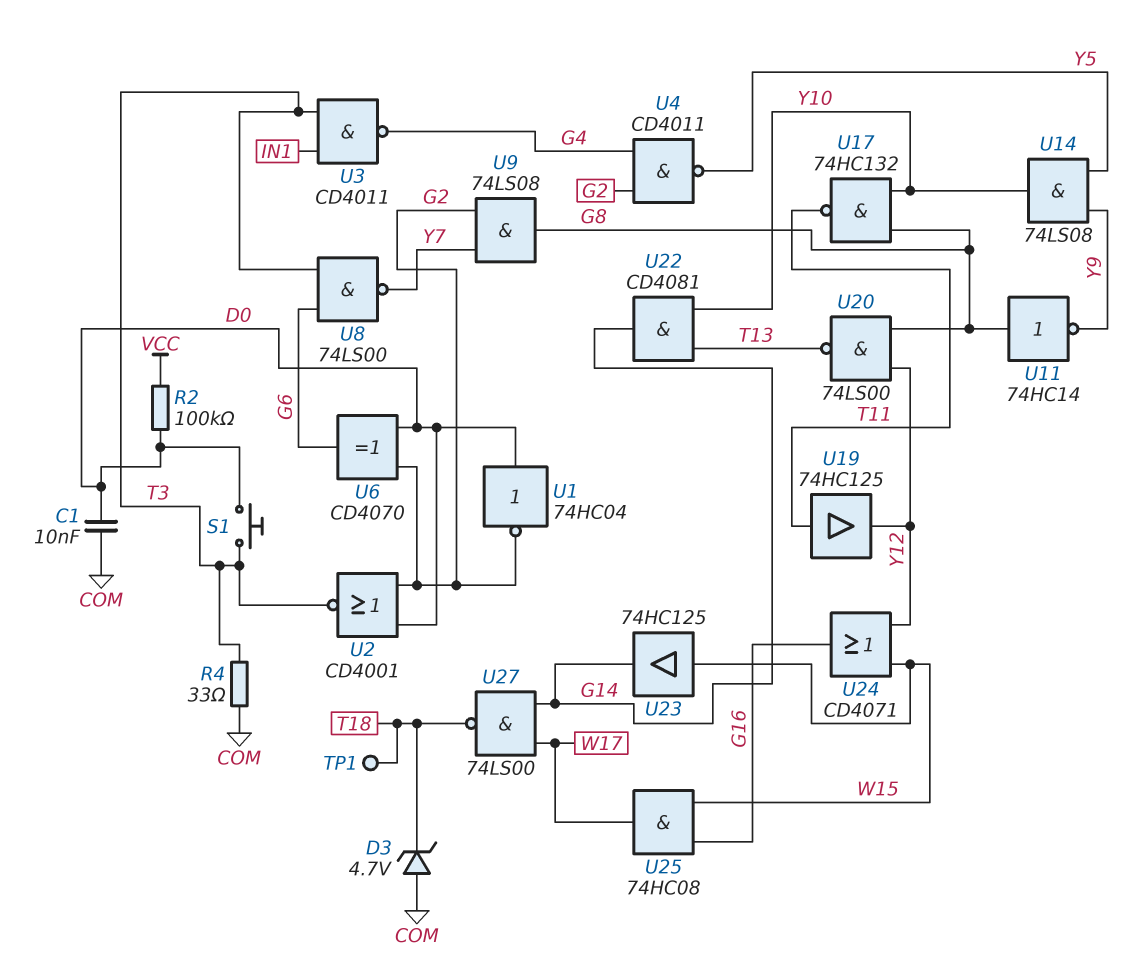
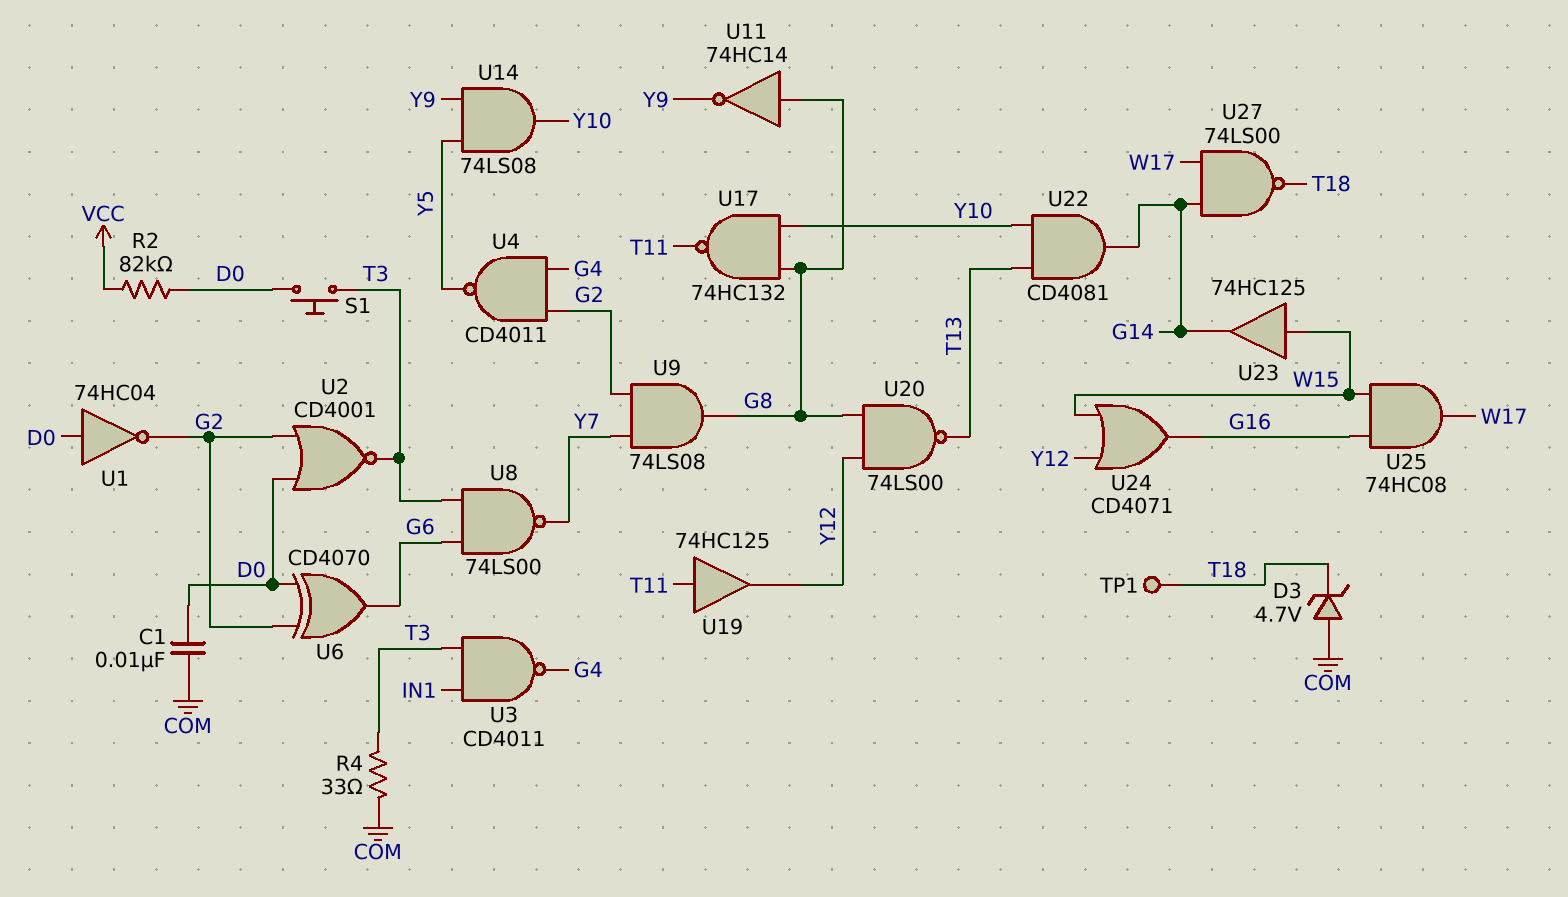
R2: 100k (D0, VCC) -> 82k (D0, VCC)

